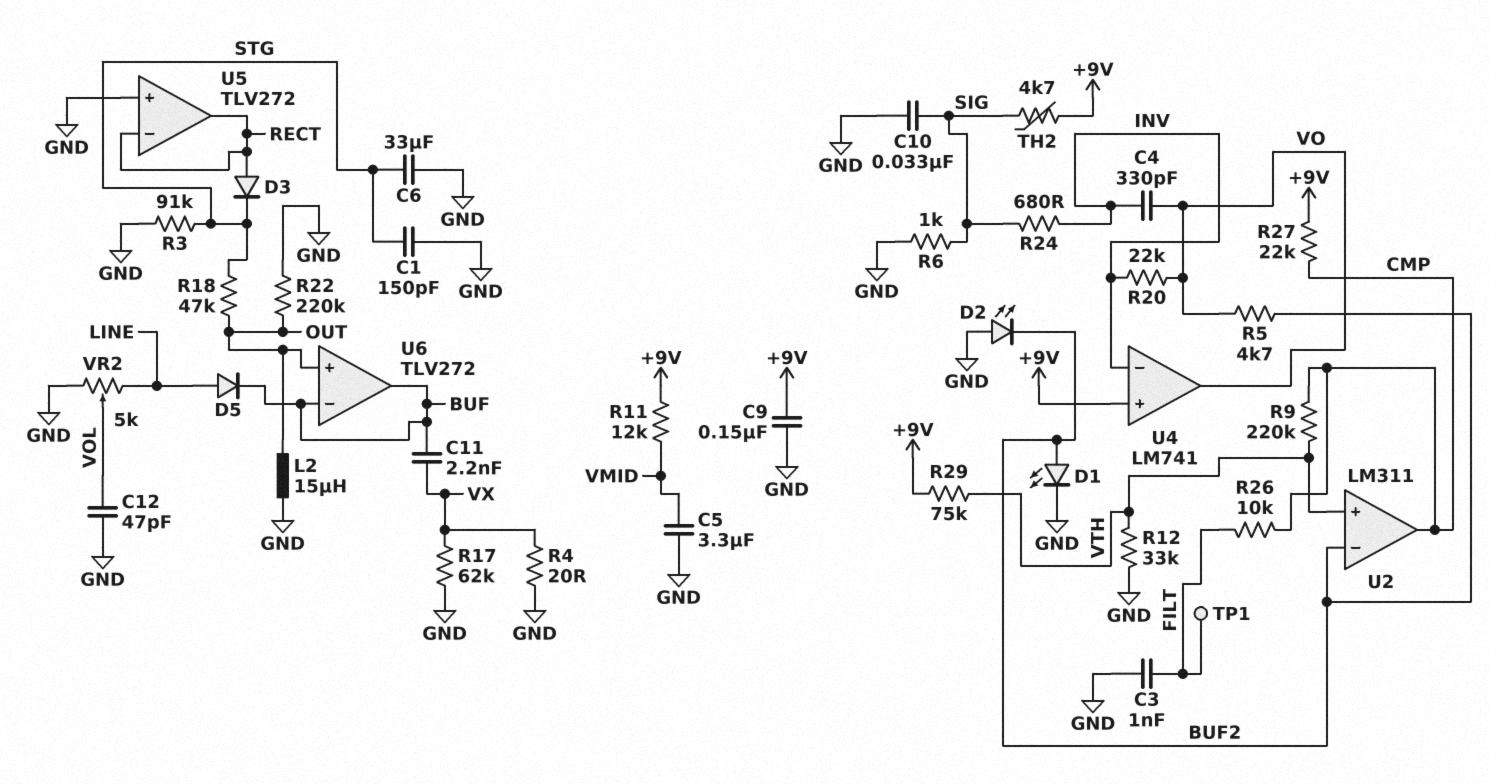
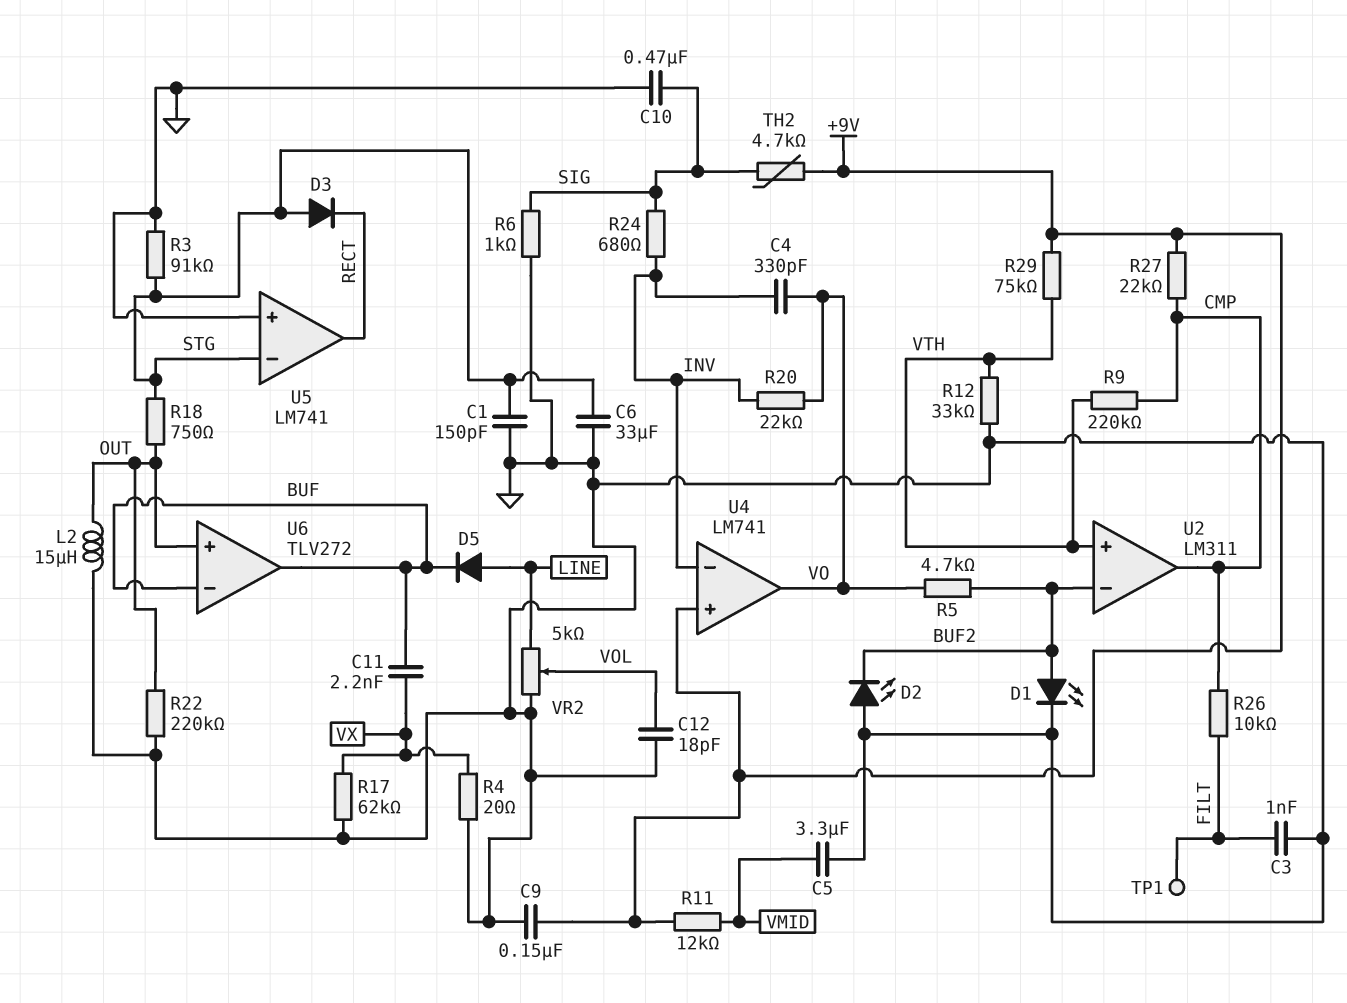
C10: 33nF (GND, SIG) -> 470nF (GND, SIG)
C12: 47pF (GND, VOL) -> 18pF (GND, VOL)
D3: diode (A RECT, K STG) -> diode (A STG, K RECT)
R18: 47k (OUT, STG) -> 750 (OUT, STG)
U5: TLV272 -> LM741
U5 pin in-: RECT -> STG

